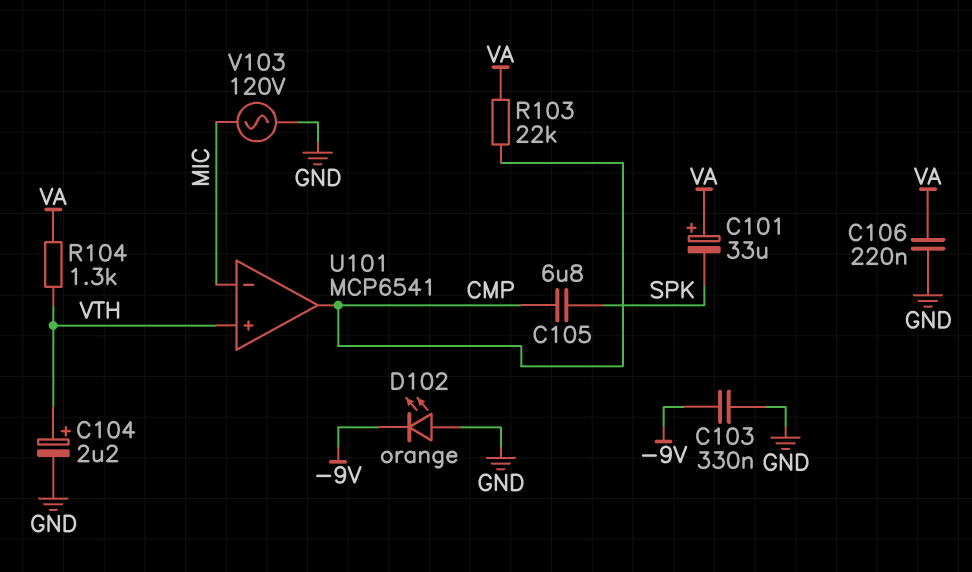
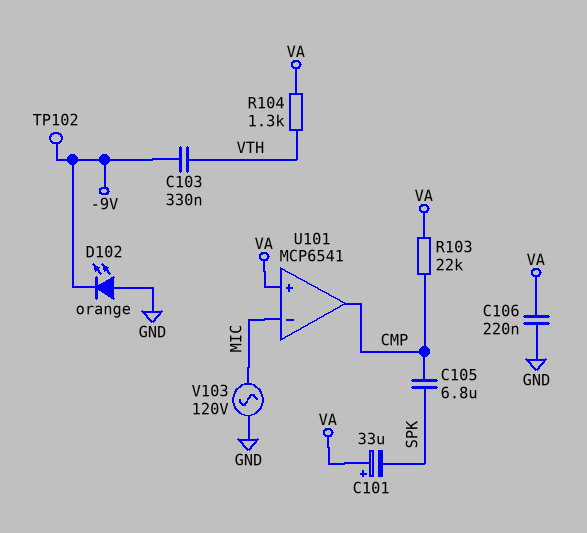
C103: 330nF (-9V, GND) -> 330nF (-9V, VTH)
C104: 2.2uF (plus VTH, minus GND) -> none
TP102: none -> test point (-9V)
U101 pin in+: VTH -> VA

